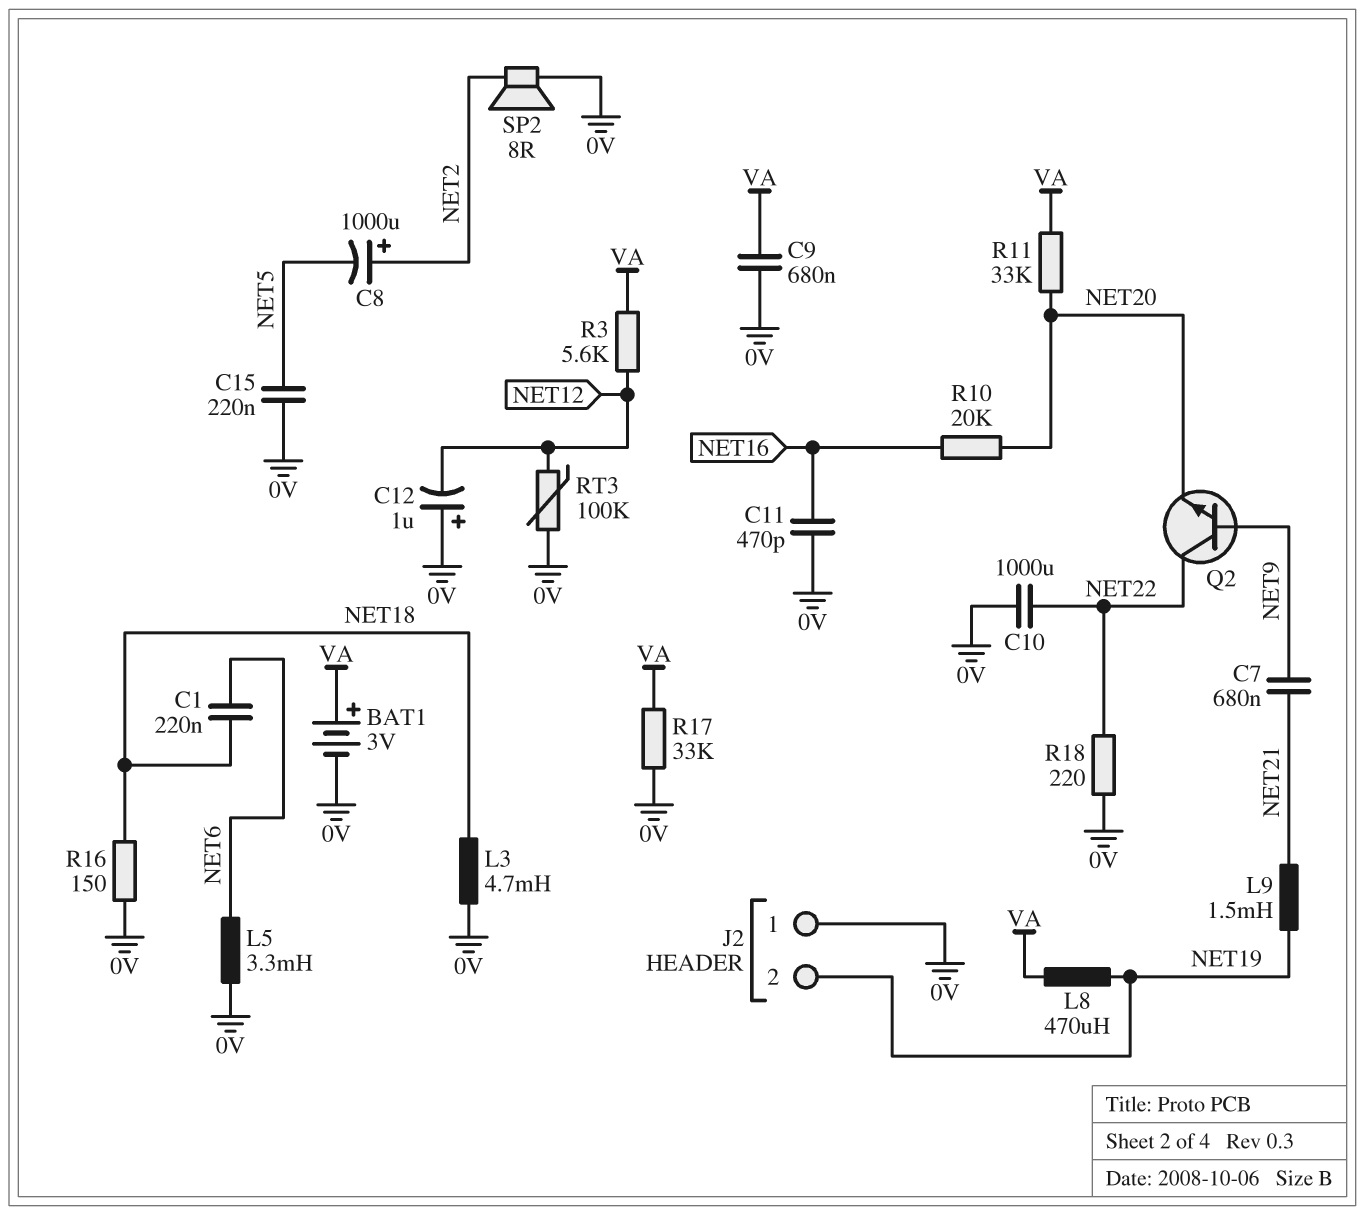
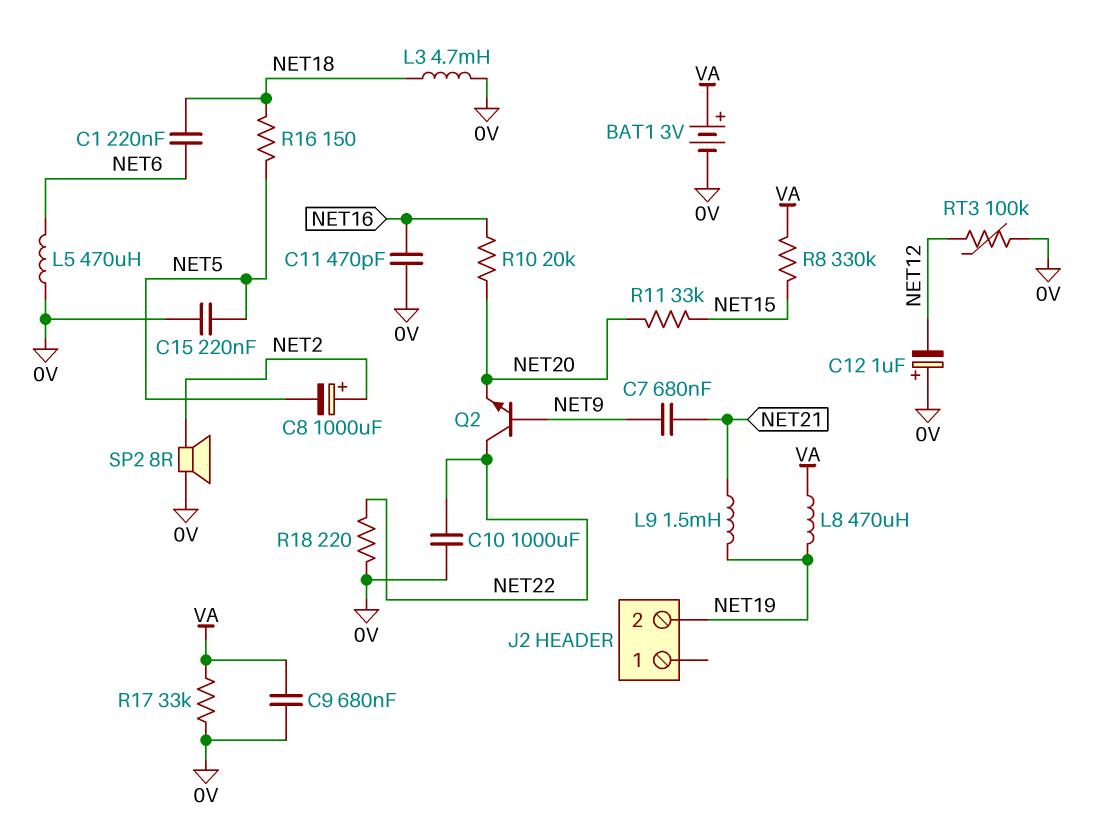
J2 pin 1: 0V -> none
L5: 3.3mH (0V, NET6) -> 470uH (0V, NET6)
R3: 5.6k (NET12, VA) -> none
R8: none -> 330k (NET15, VA)
R11: 33k (NET20, VA) -> 33k (NET15, NET20)
R16: 150 (0V, NET18) -> 150 (NET5, NET18)

